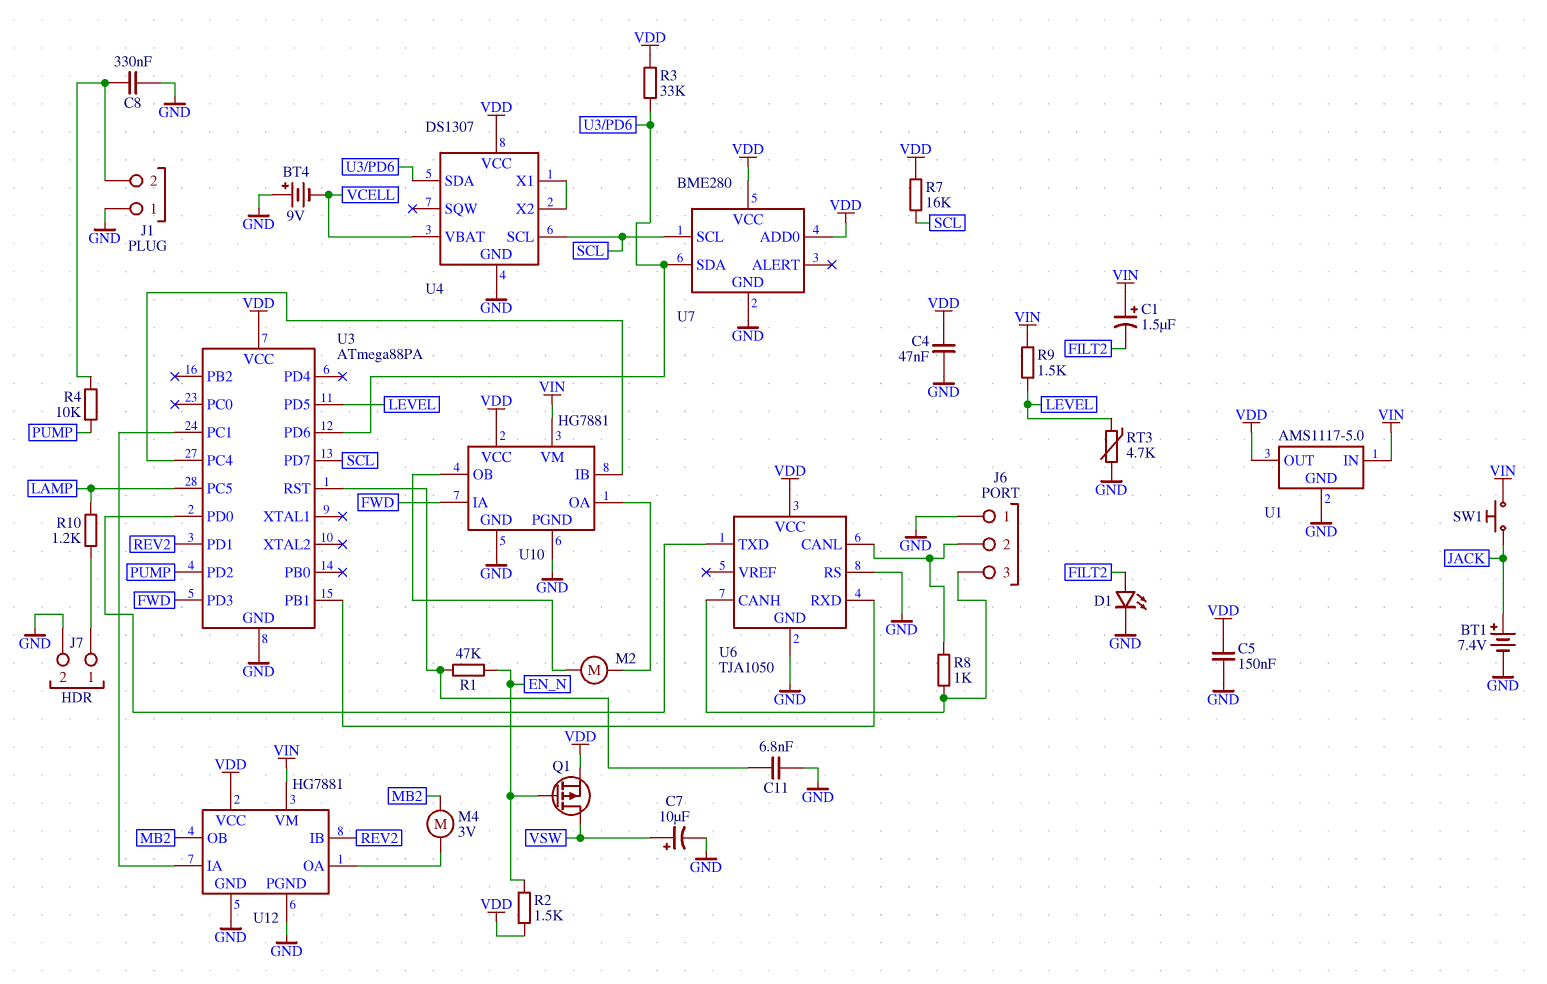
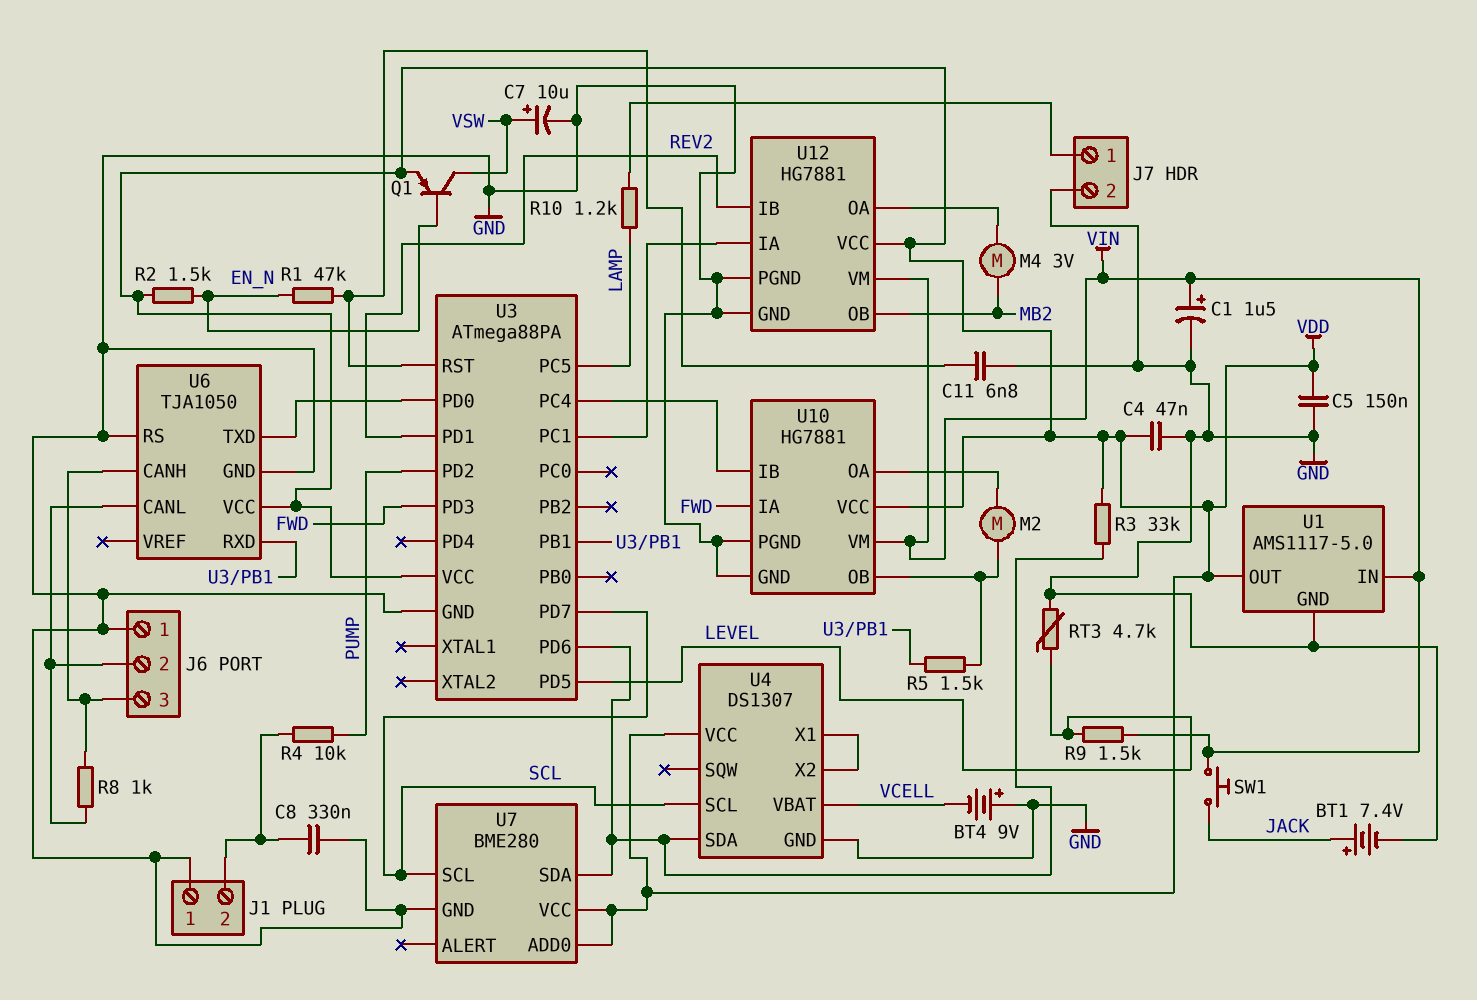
C1: 1.5uF (plus VIN, minus FILT2) -> 1.5uF (plus VIN, minus GND)
D1: LED (A FILT2, K GND) -> none
Q1: PMOS (G EN_N, D VSW, S VDD) -> PNP (B EN_N, C VSW, E VDD)
R5: none -> 1.5k (U3/PB1, U10/OB)
R7: 16k (SCL, VDD) -> none

